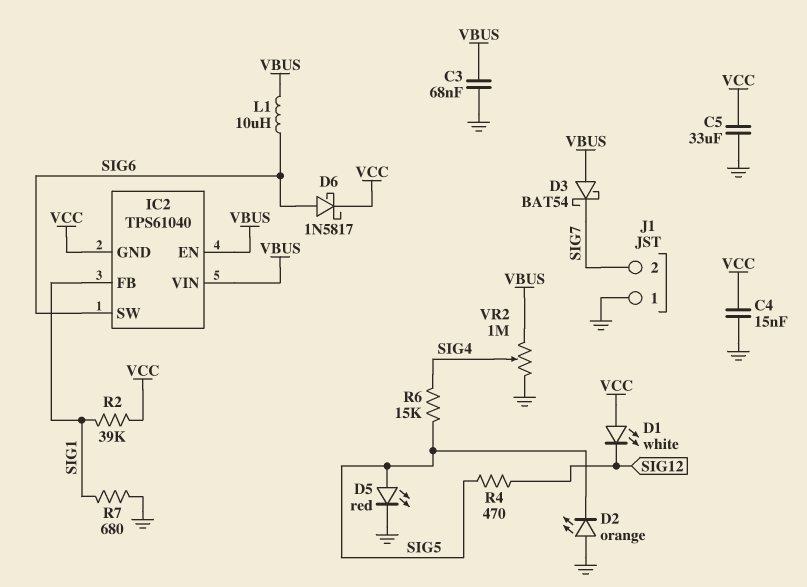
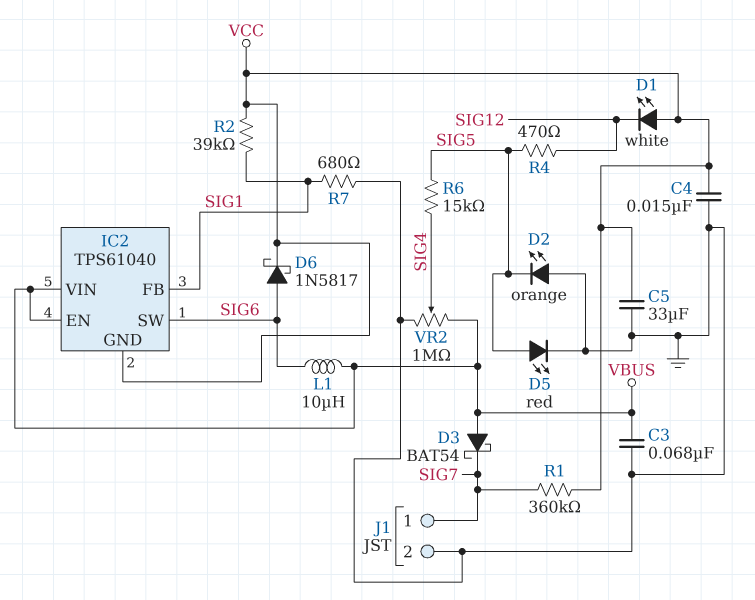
J1 pin 1: GND -> SIG7
J1 pin 2: SIG7 -> GND
R1: none -> 360k (SIG7, VCC)

